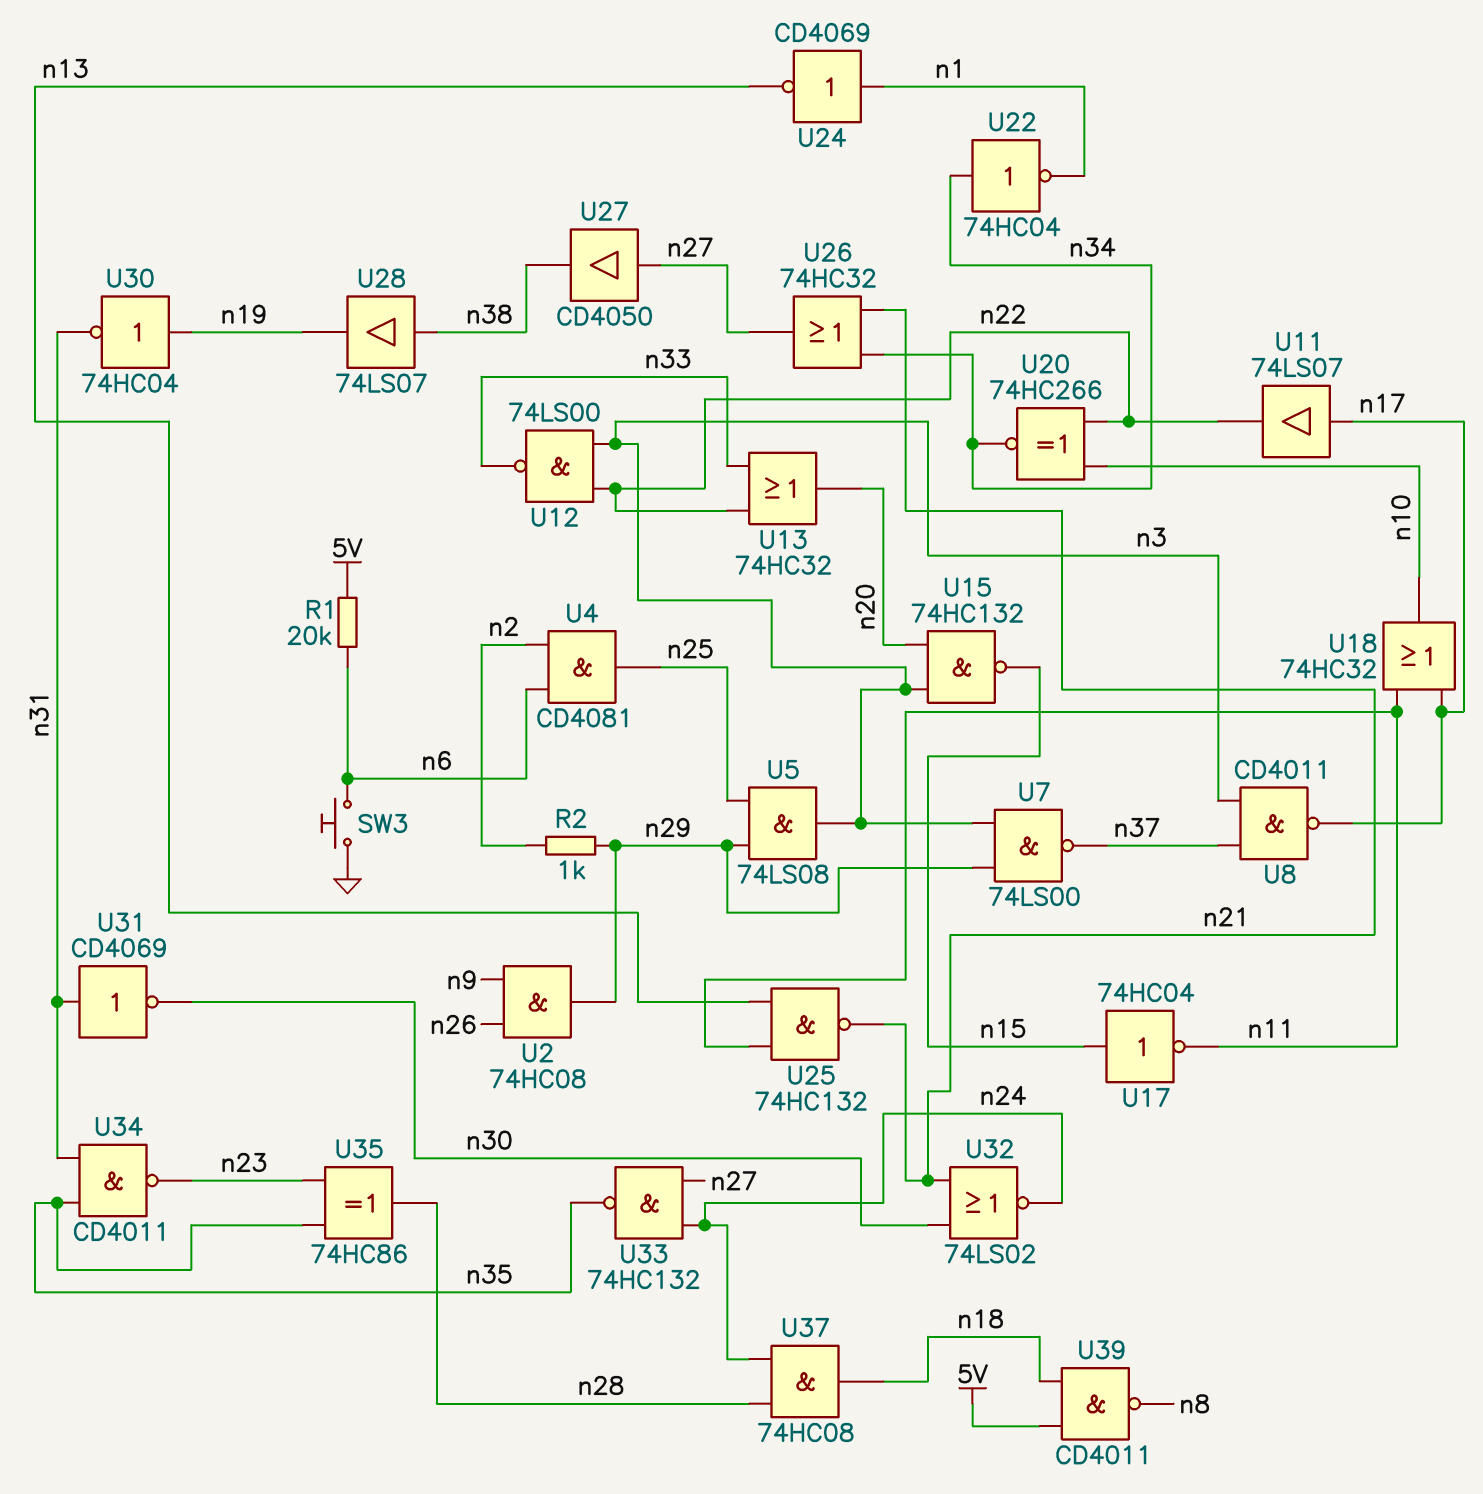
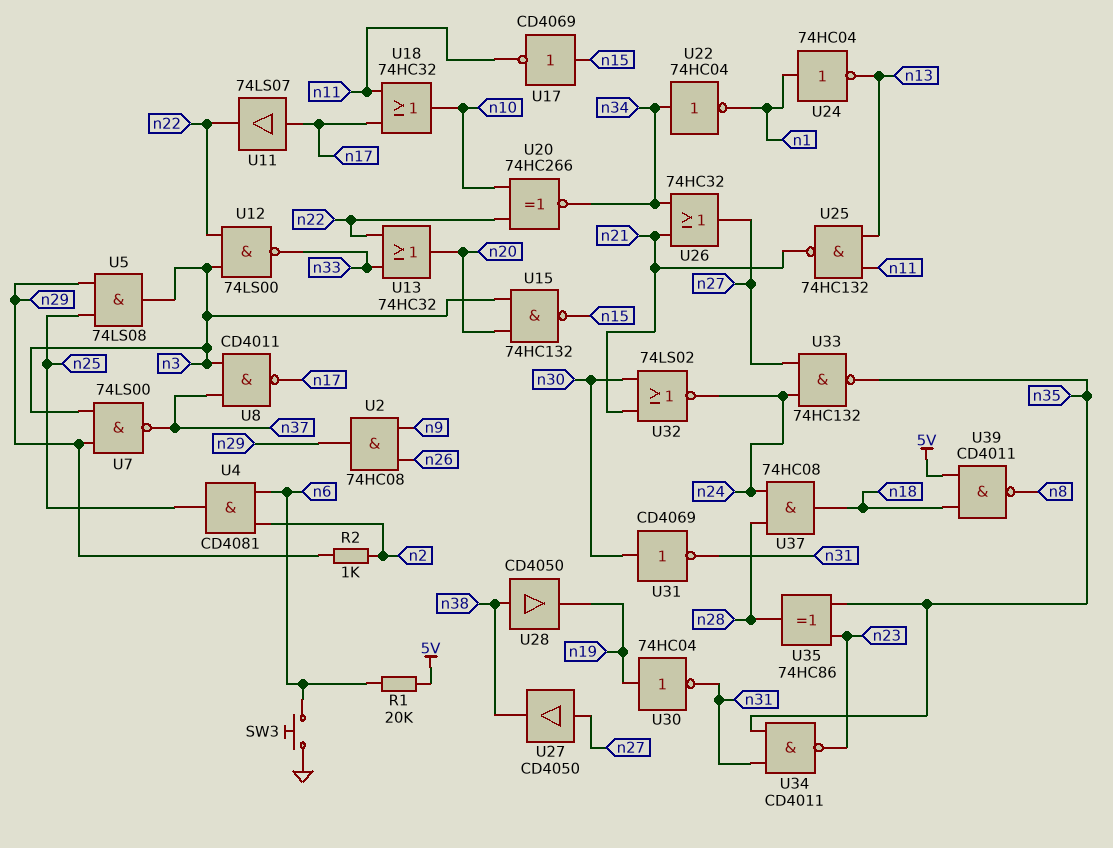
U17: NOT 74HC04 (in n15, out n11) -> NOT CD4069 (in n15, out n11)
U24: NOT CD4069 (in n1, out n13) -> NOT 74HC04 (in n1, out n13)
U28: buffer 74LS07 (in n38, out n19) -> buffer CD4050 (in n38, out n19)
U31: NOT CD4069 (in n31, out n30) -> NOT CD4069 (in n30, out n31)

